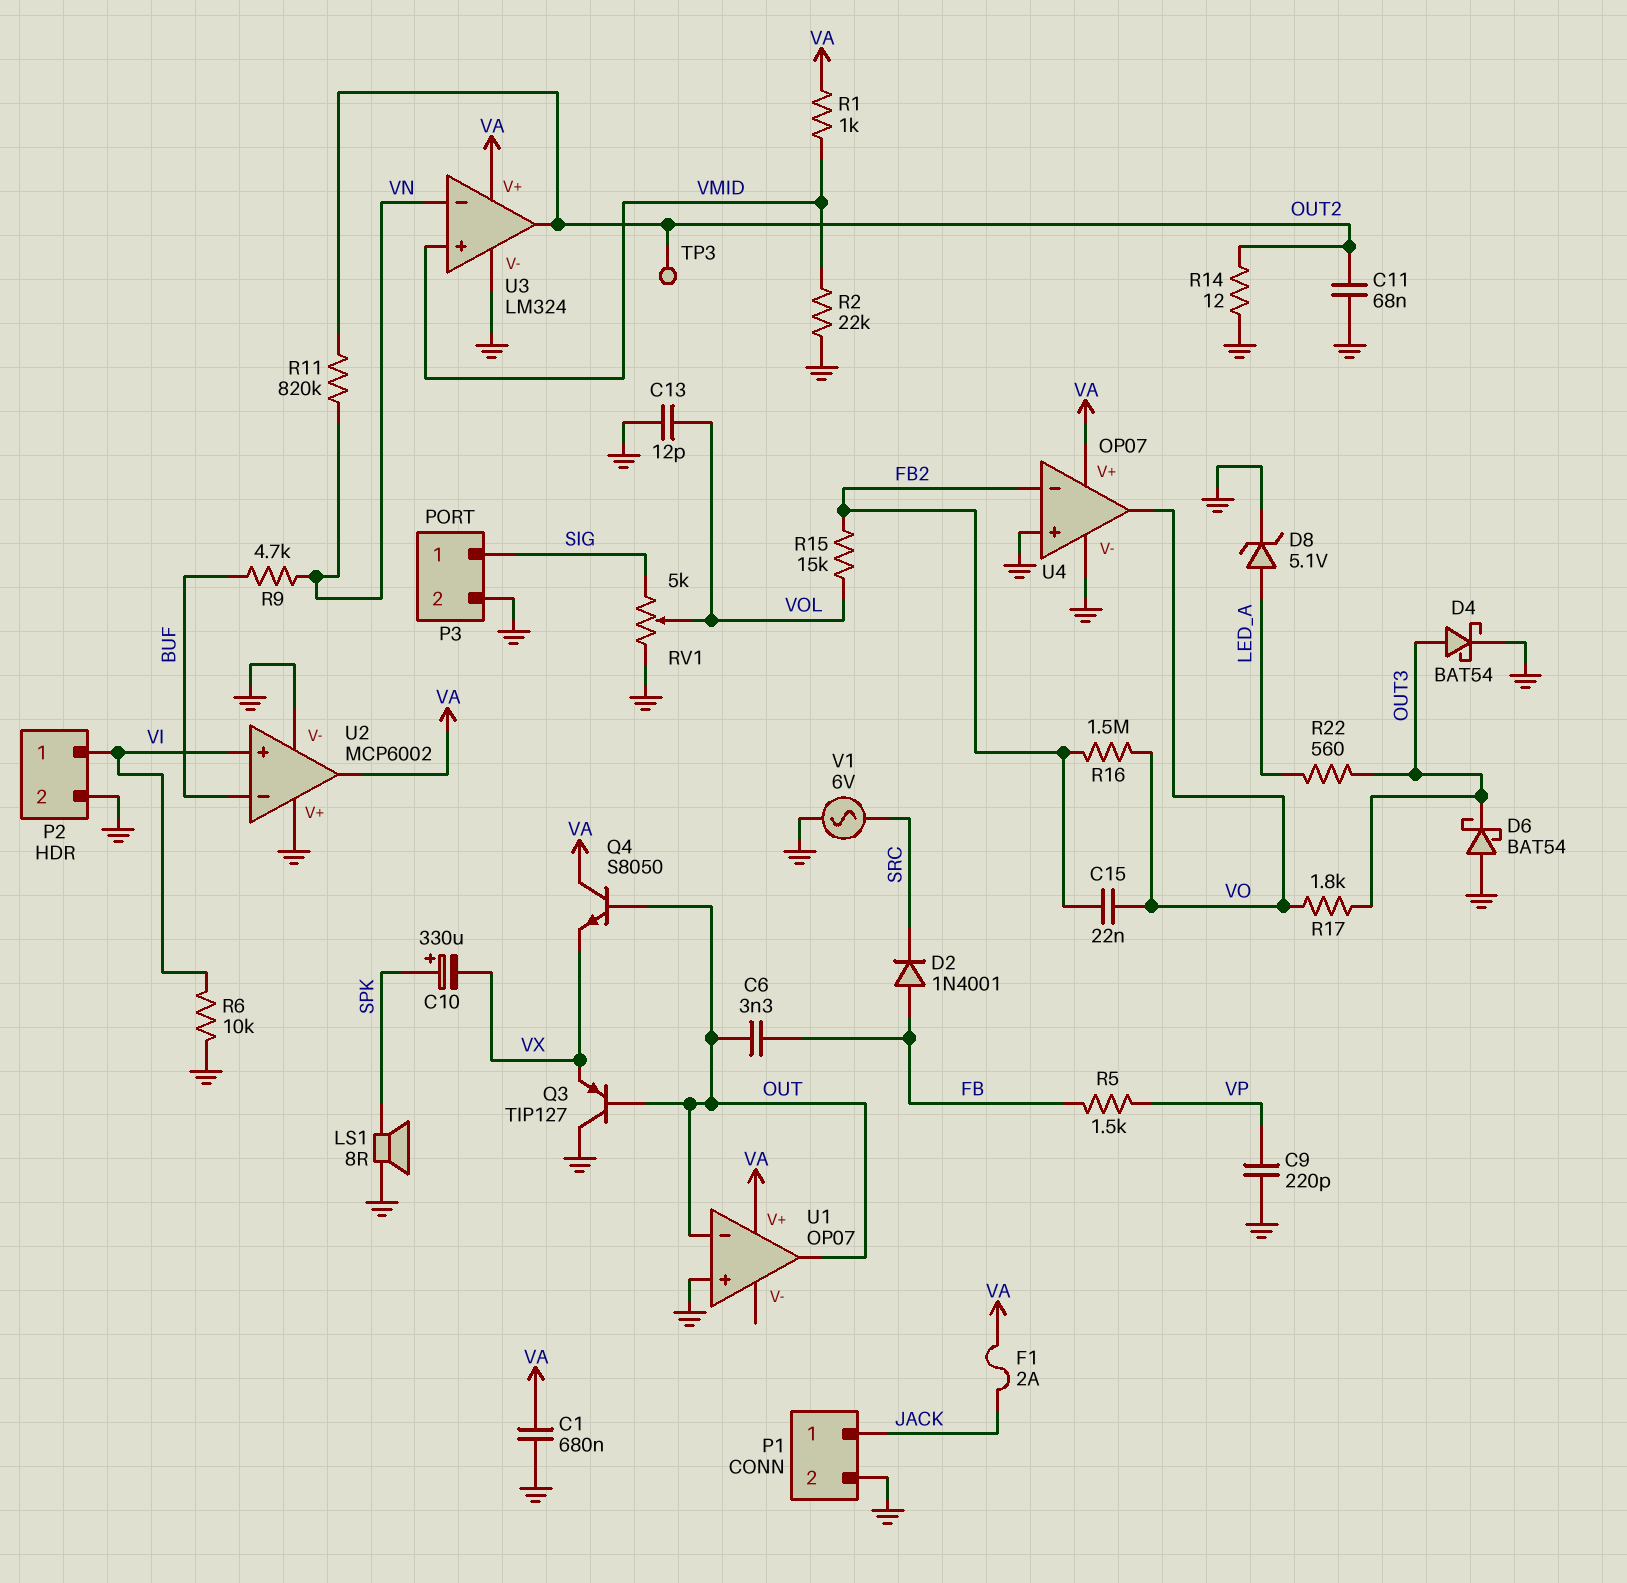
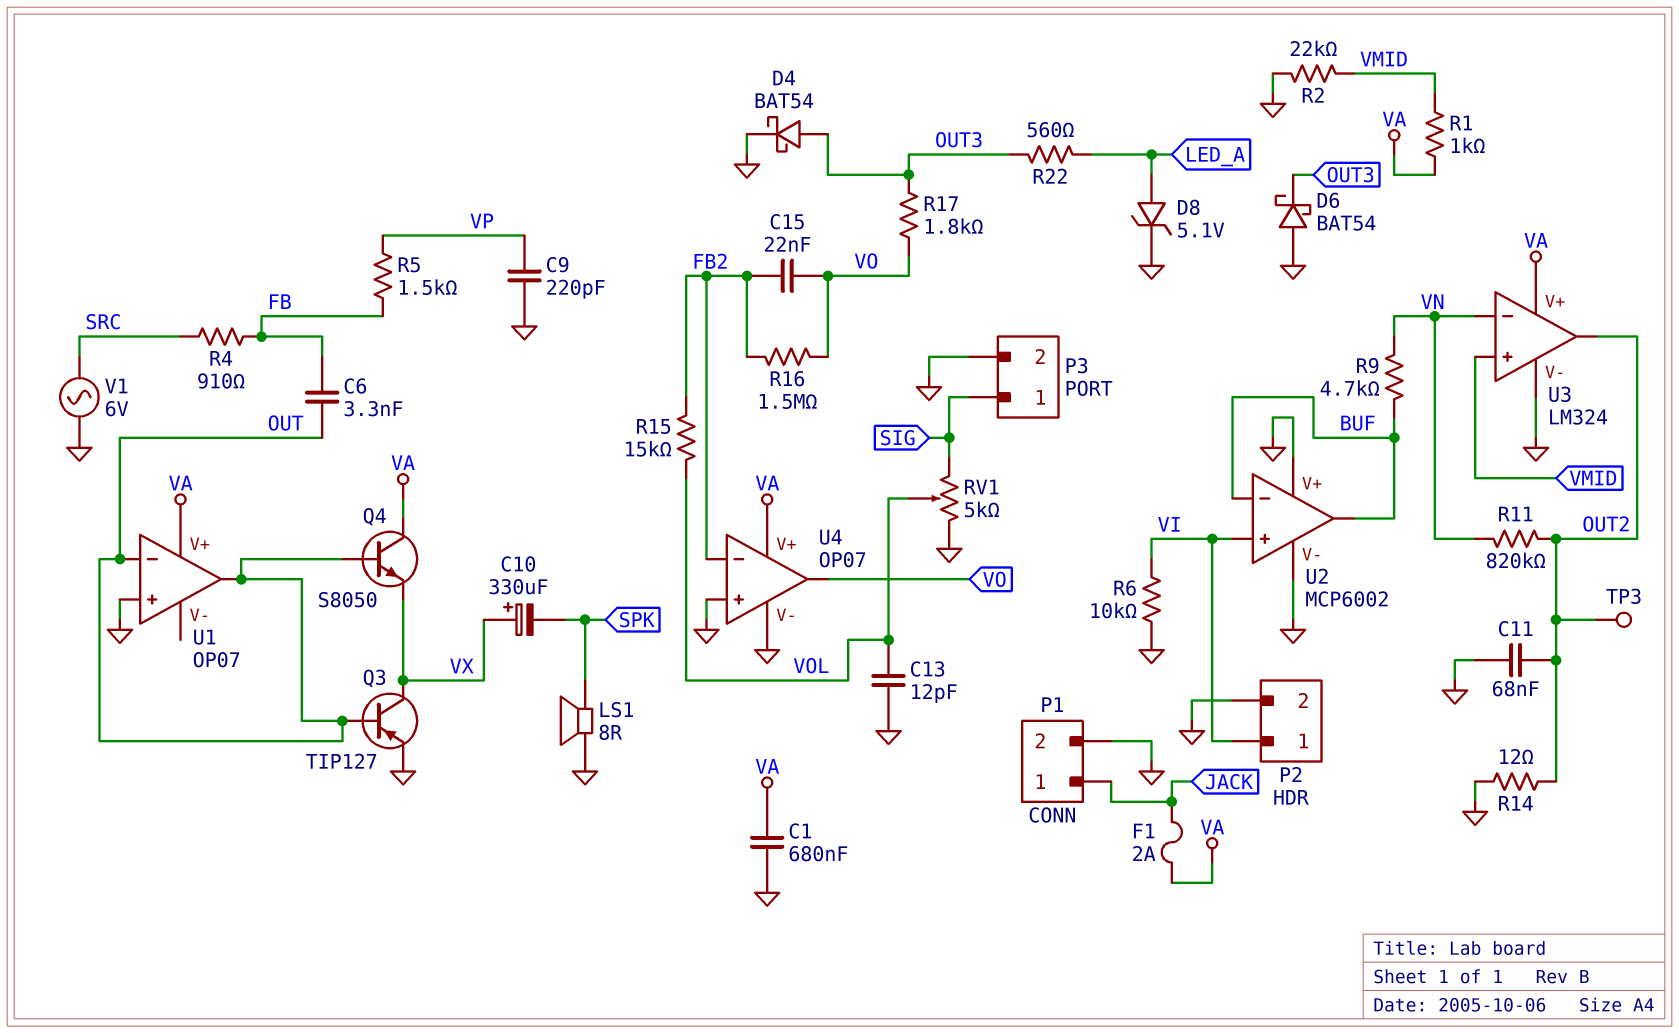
C10: 330uF (plus SPK, minus VX) -> 330uF (plus VX, minus SPK)
D2: diode 1N4001 (A FB, K SRC) -> none
Q3: PNP TIP127 (B OUT, C GND, E VX) -> PNP TIP127 (B OUT, C VX, E GND)
R4: none -> 910 (FB, SRC)
U2 pin out: VA -> BUF

